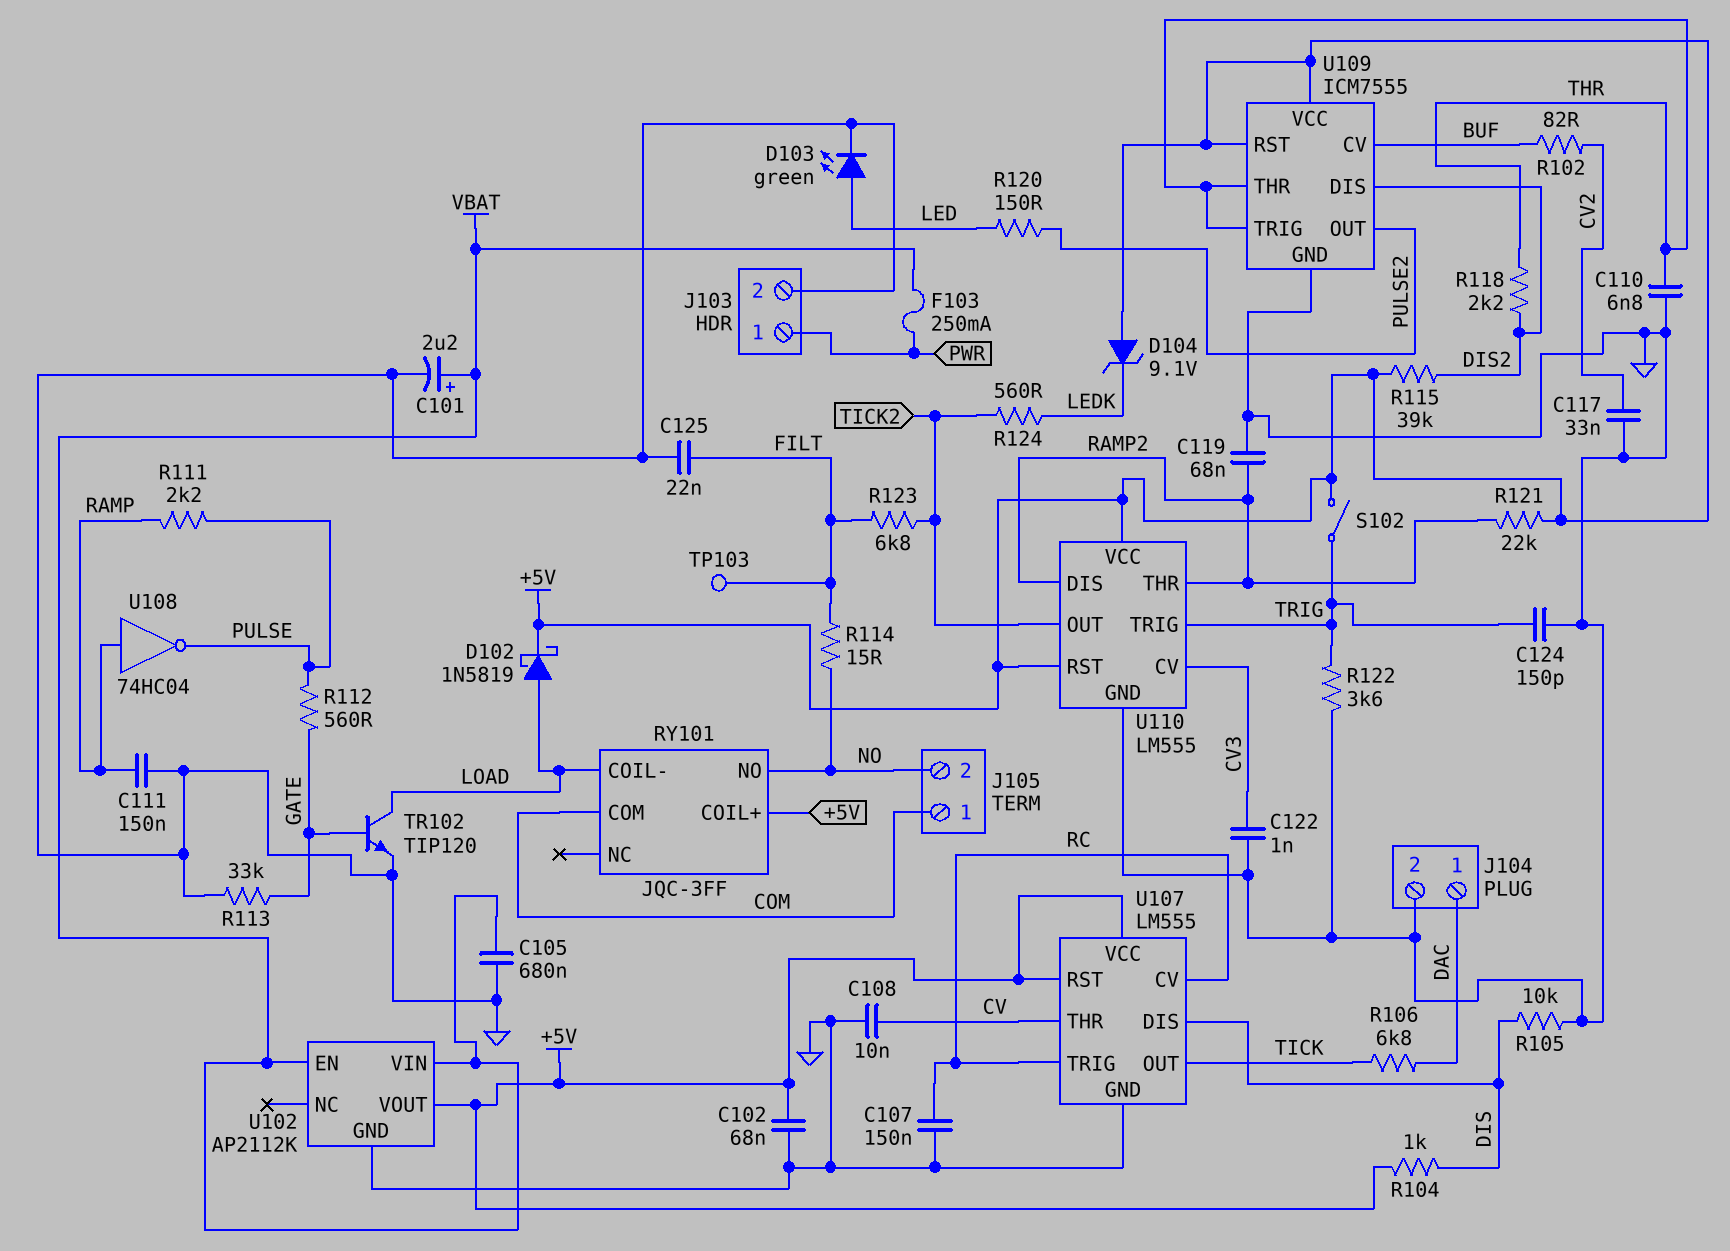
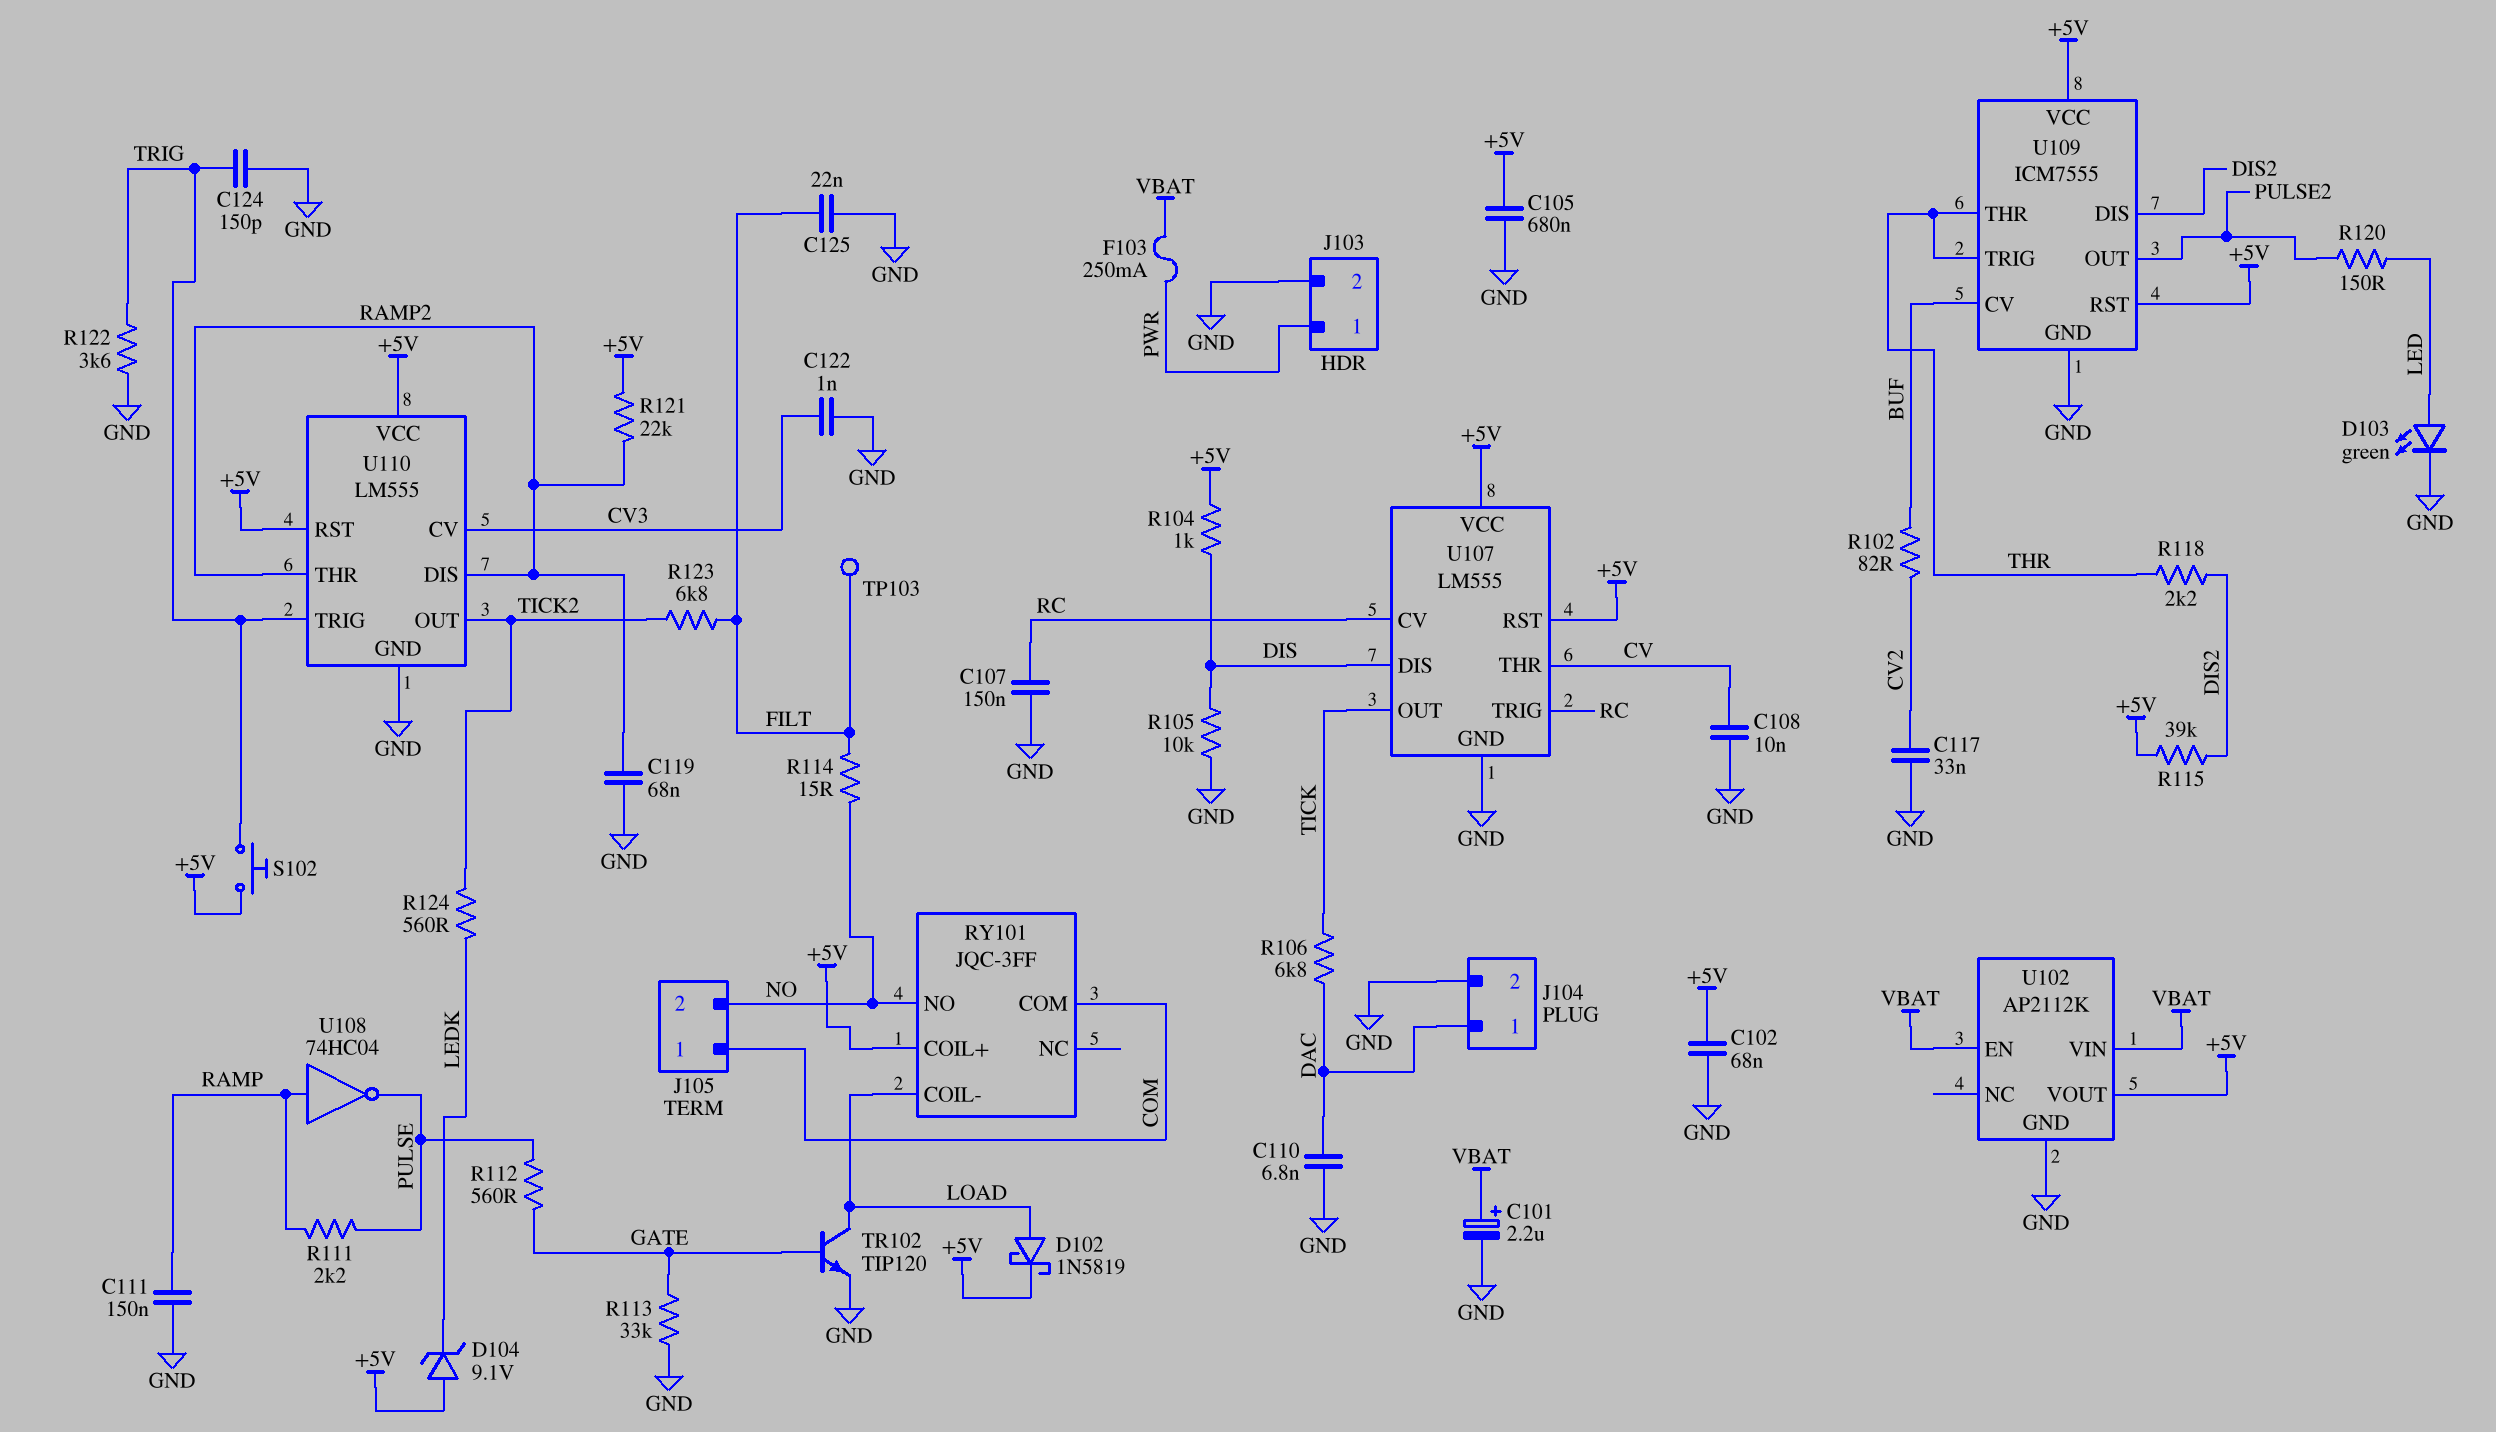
C105: 680nF (GND, VBAT) -> 680nF (+5V, GND)
C110: 6.8nF (GND, THR) -> 6.8nF (DAC, GND)
S102: switch (+5V, TRIG) -> button (+5V, TRIG)

